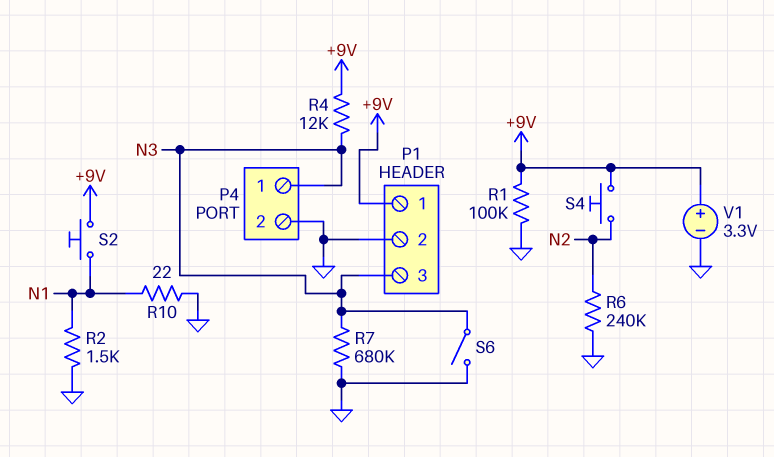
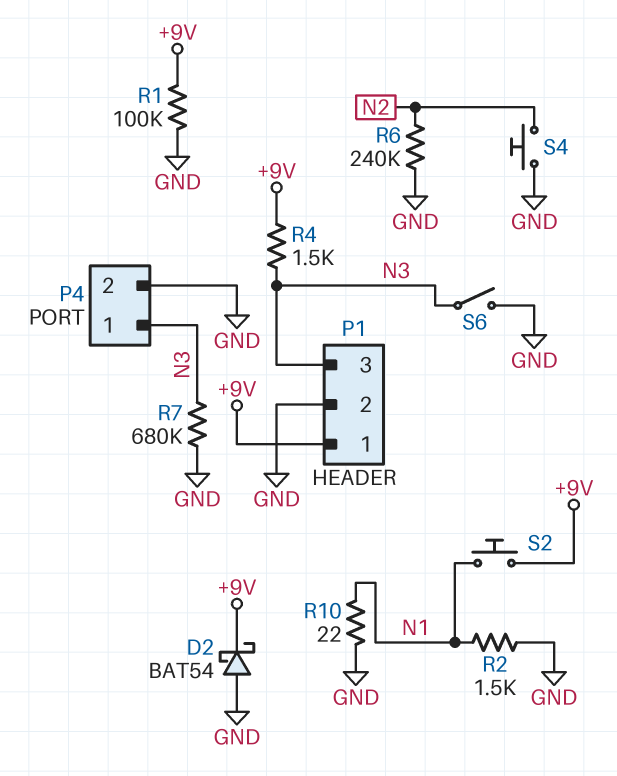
D2: none -> schottky BAT54 (A GND, K +9V)
R4: 12k (+9V, N3) -> 1.5k (+9V, N3)
S4: button (+9V, N2) -> button (GND, N2)
V1: 3.3V (plus +9V, minus GND) -> none

